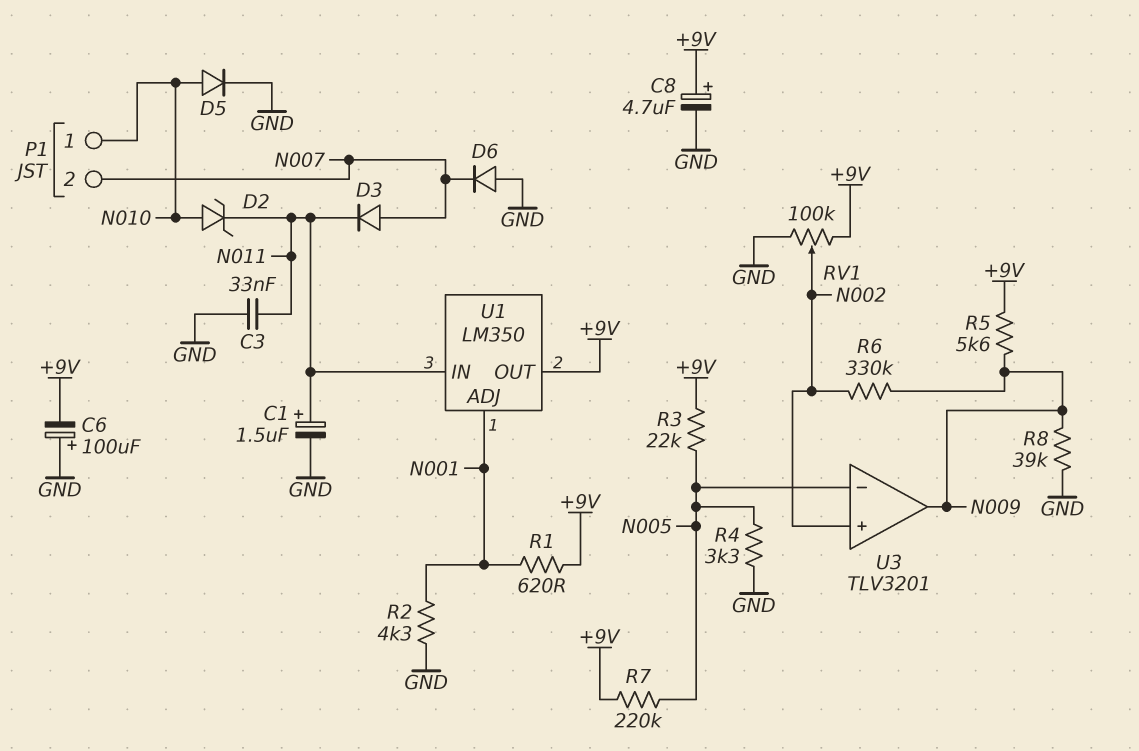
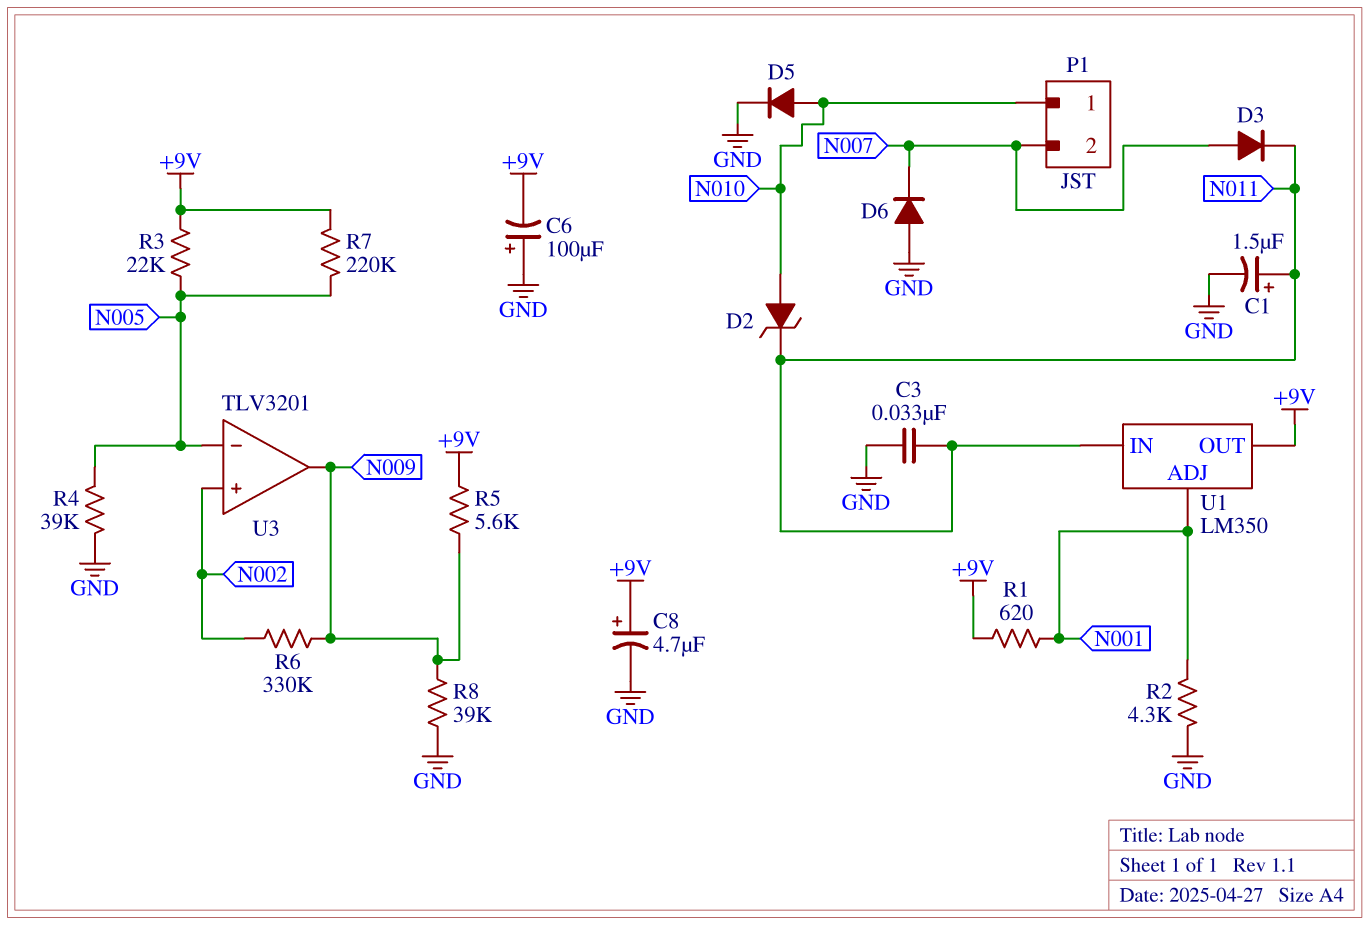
R4: 3.3k (GND, N005) -> 39k (GND, N005)
RV1: 100k (+9V, GND, wiper N002) -> none

